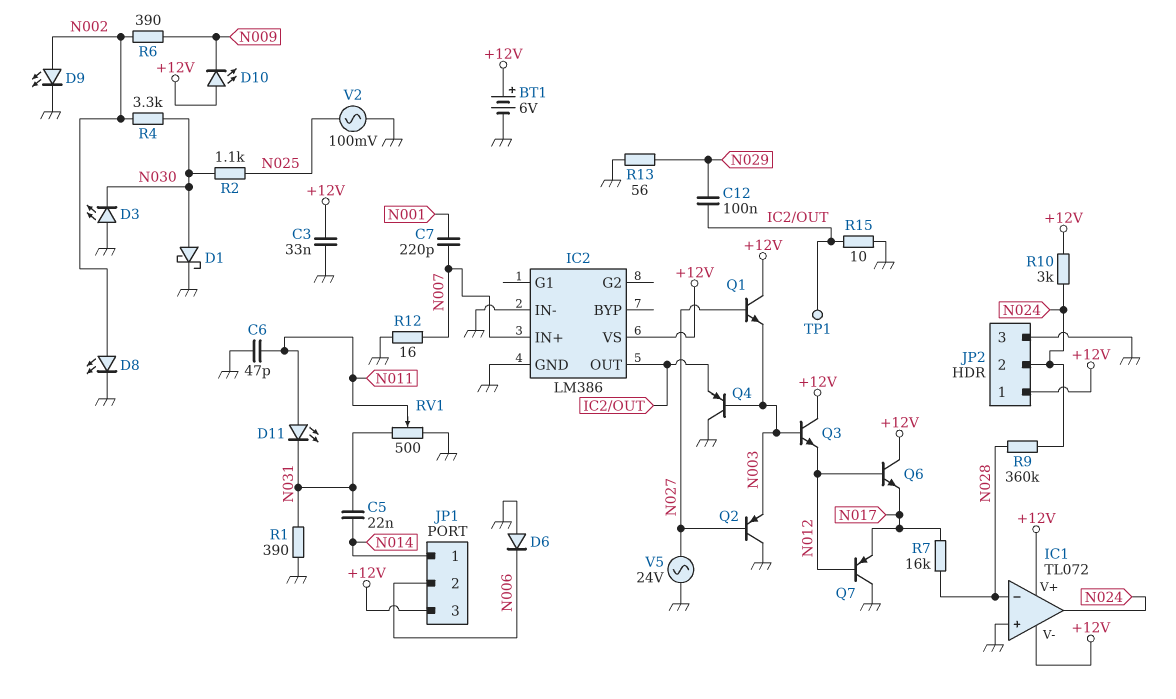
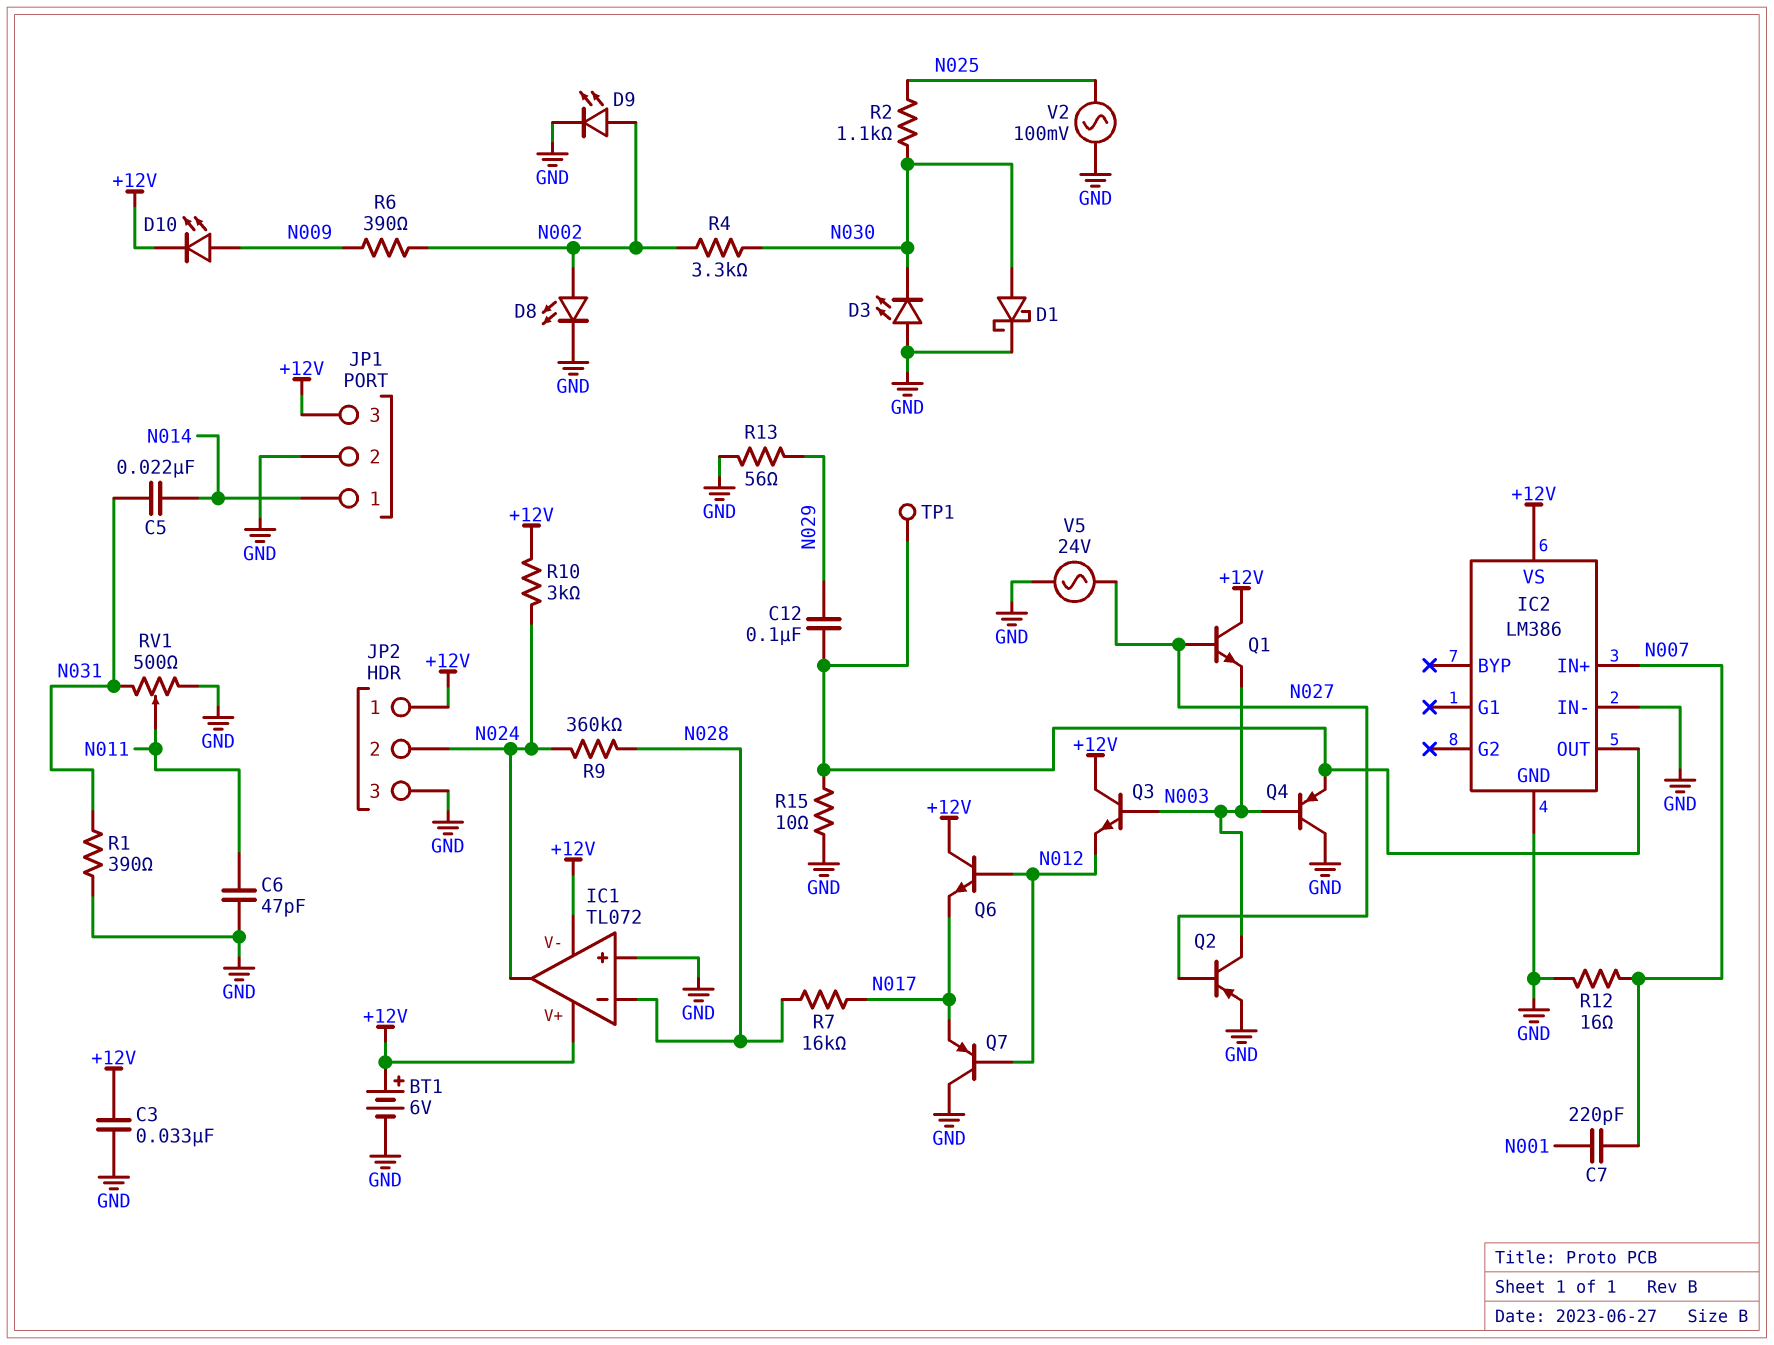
D6: diode (A GND, K N006) -> none
D10: LED (A +12V, K N009) -> LED (A N009, K +12V)
D11: LED (A N011, K N031) -> none
JP1 pin 2: N006 -> GND
Q2: PNP (B N027, C GND, E N003) -> PNP (B N027, C N003, E GND)

